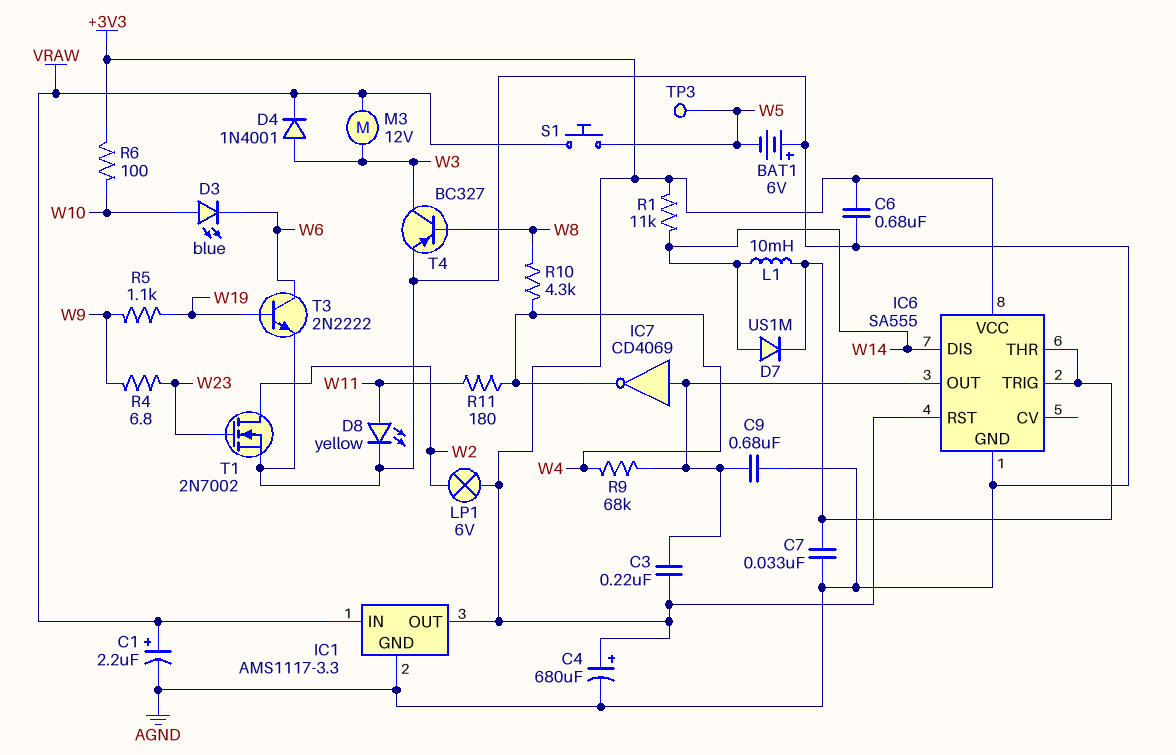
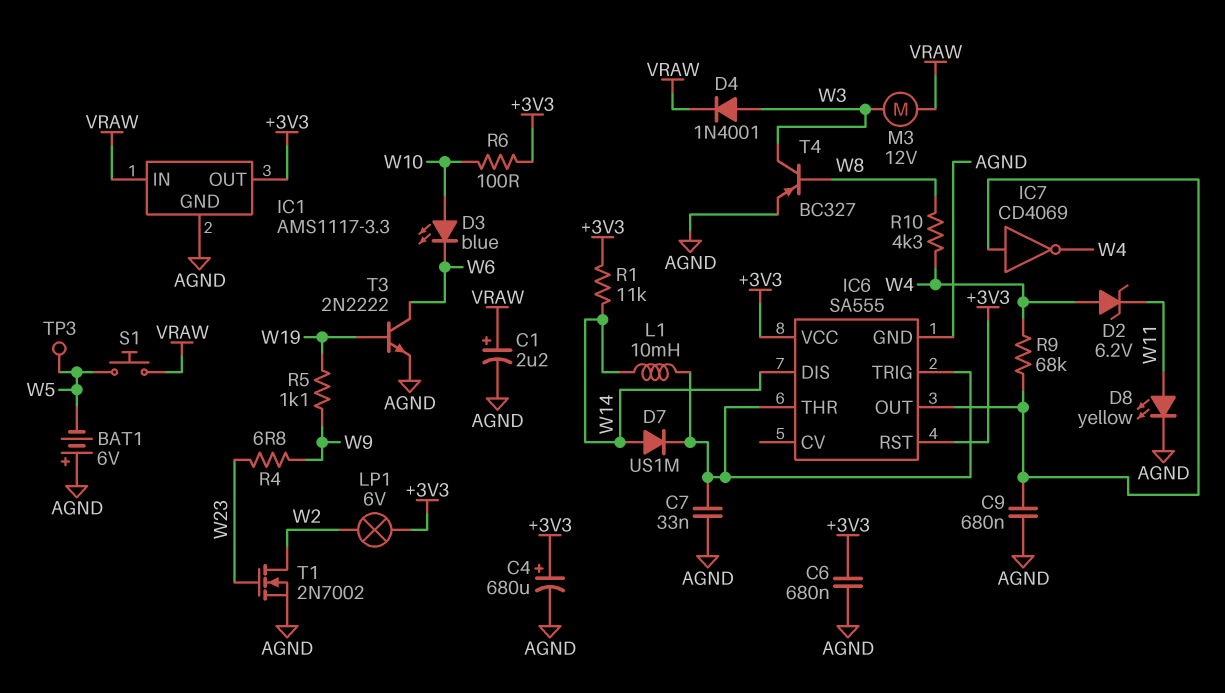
C3: 220nF (+3V3, IC6/OUT) -> none
D2: none -> zener 6.2V (A W4, K W11)
R11: 180 (W4, W11) -> none

